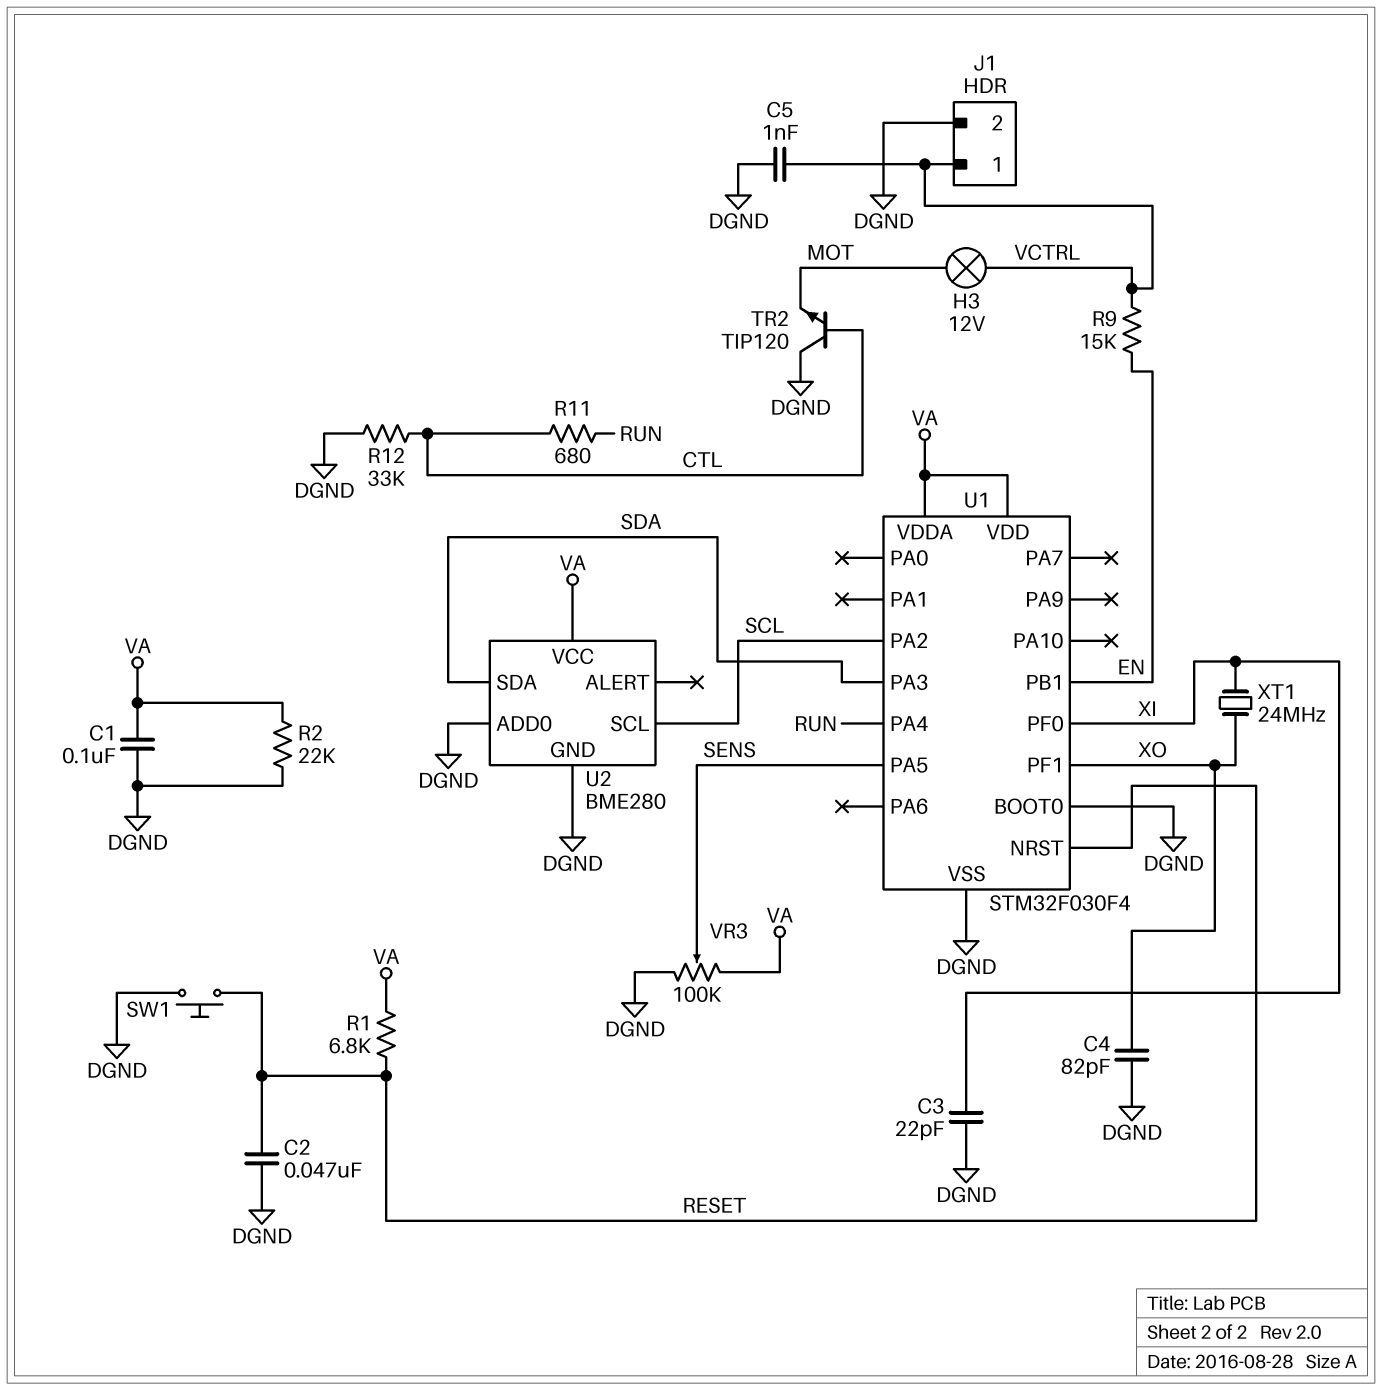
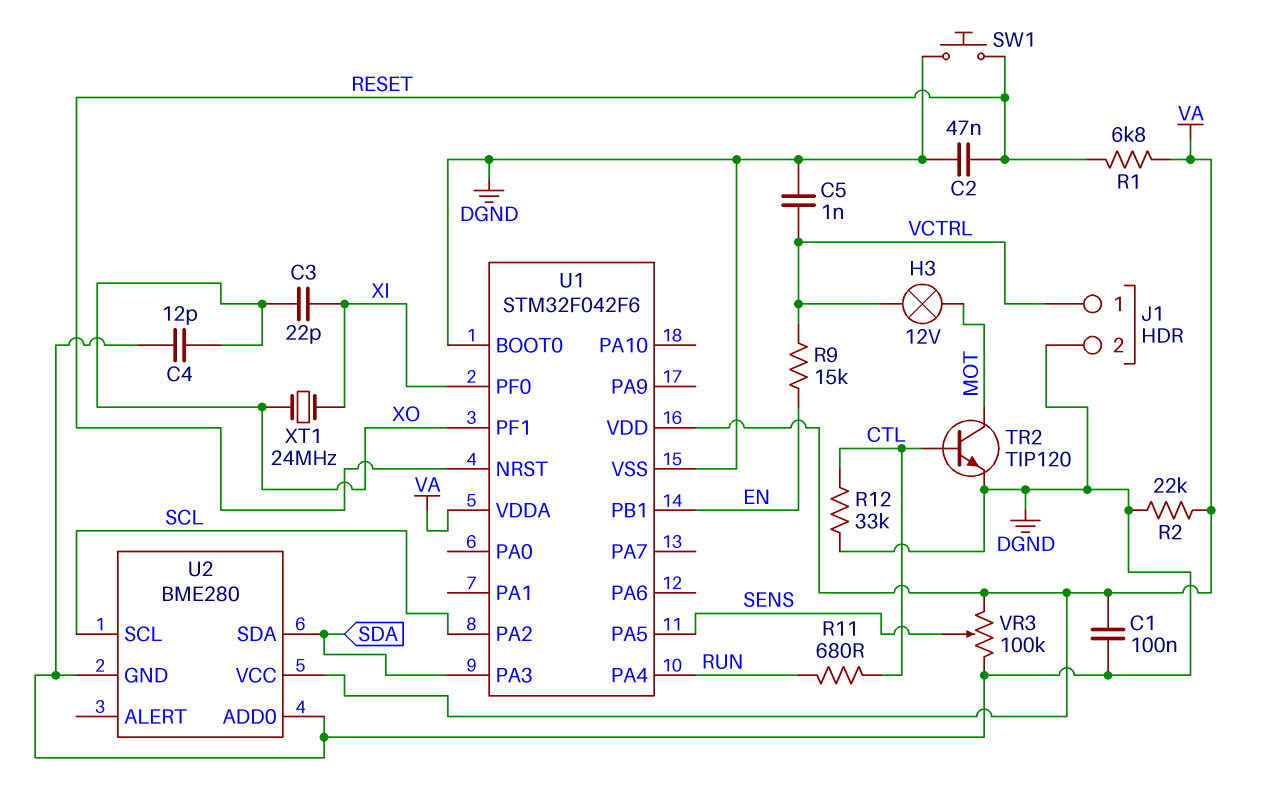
C3: 22pF (DGND, XI) -> 22pF (XI, XO)
C4: 82pF (DGND, XO) -> 12pF (DGND, XO)
TR2: NPN TIP120 (B CTL, C DGND, E MOT) -> NPN TIP120 (B CTL, C MOT, E DGND)
U1: STM32F030F4 -> STM32F042F6

